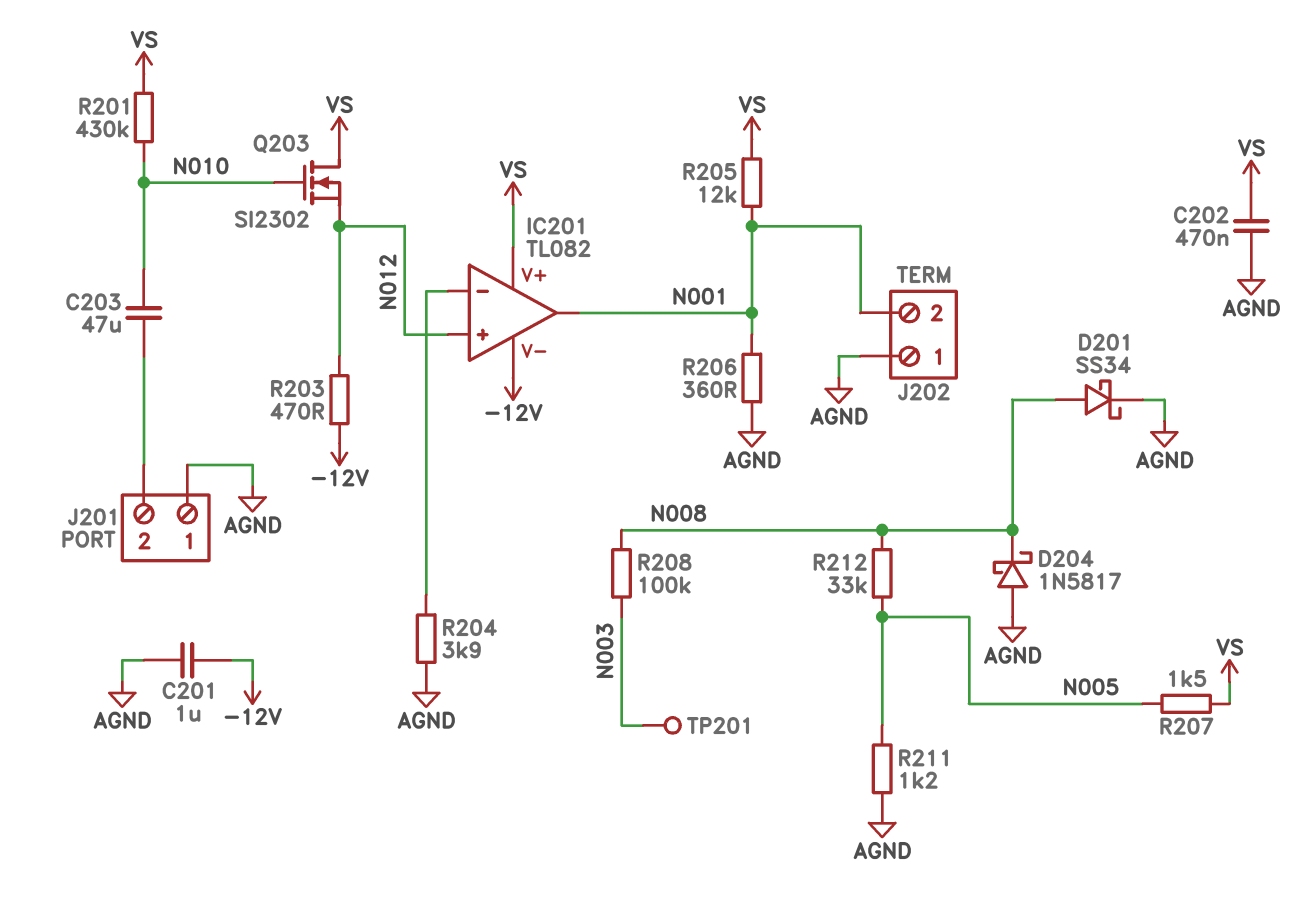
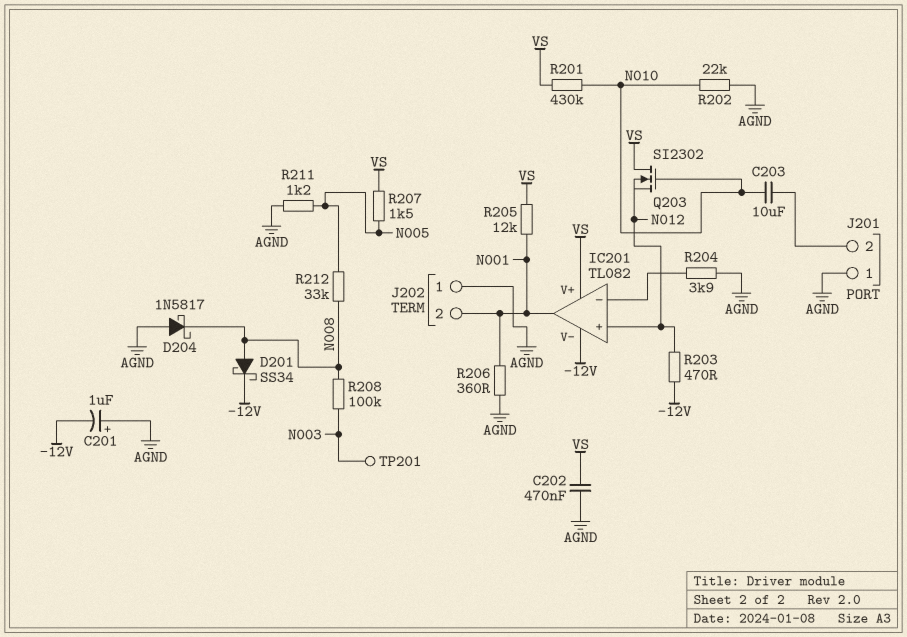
C201: 1uF (-12V, AGND) -> 1uF (plus AGND, minus -12V)
C203: 47uF (J201/2, N010) -> 10uF (J201/2, N010)
D201: schottky SS34 (A N008, K AGND) -> schottky SS34 (A N008, K -12V)
R202: none -> 22k (AGND, N010)

